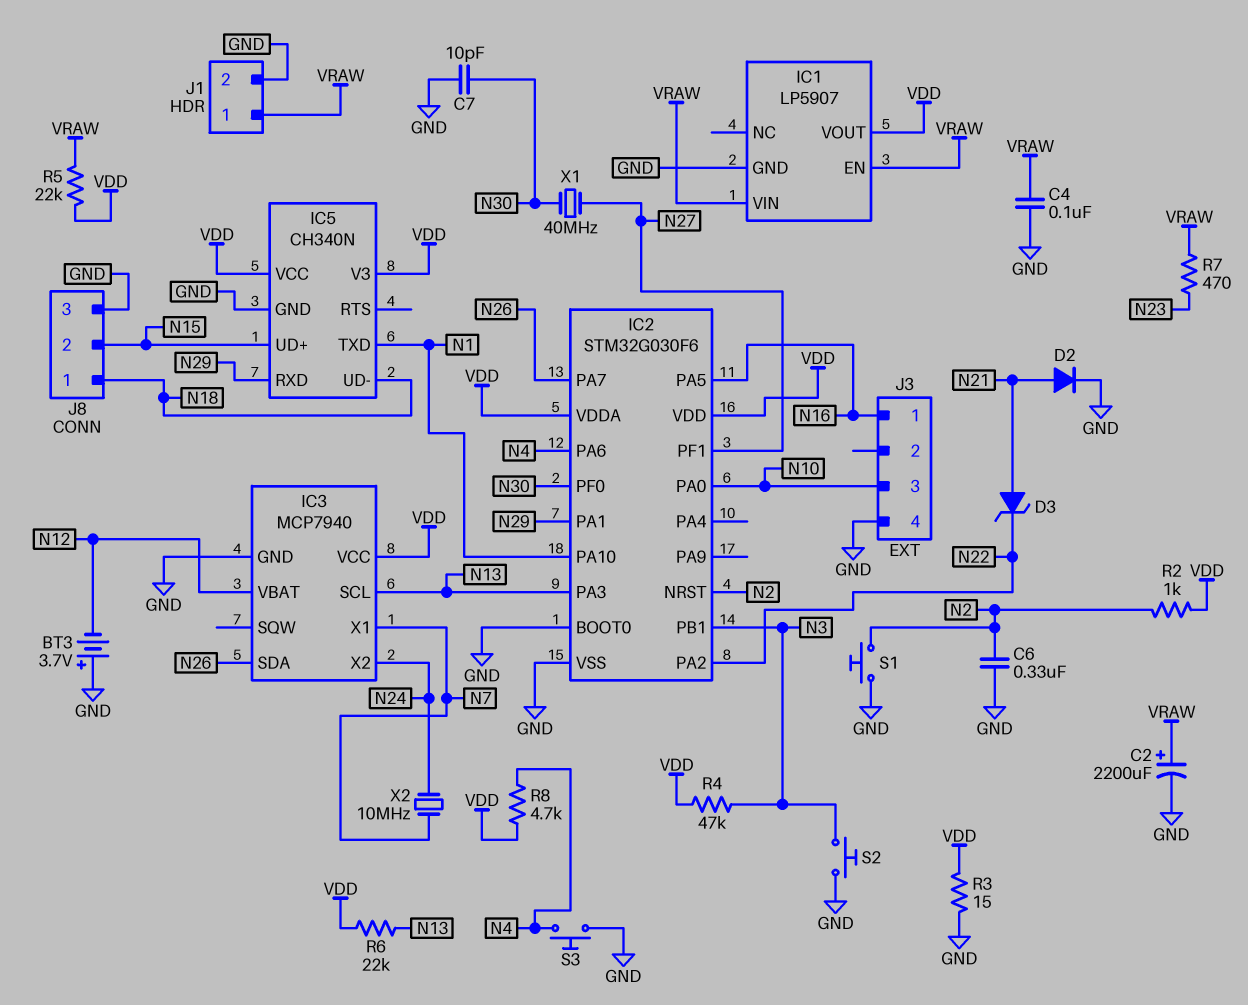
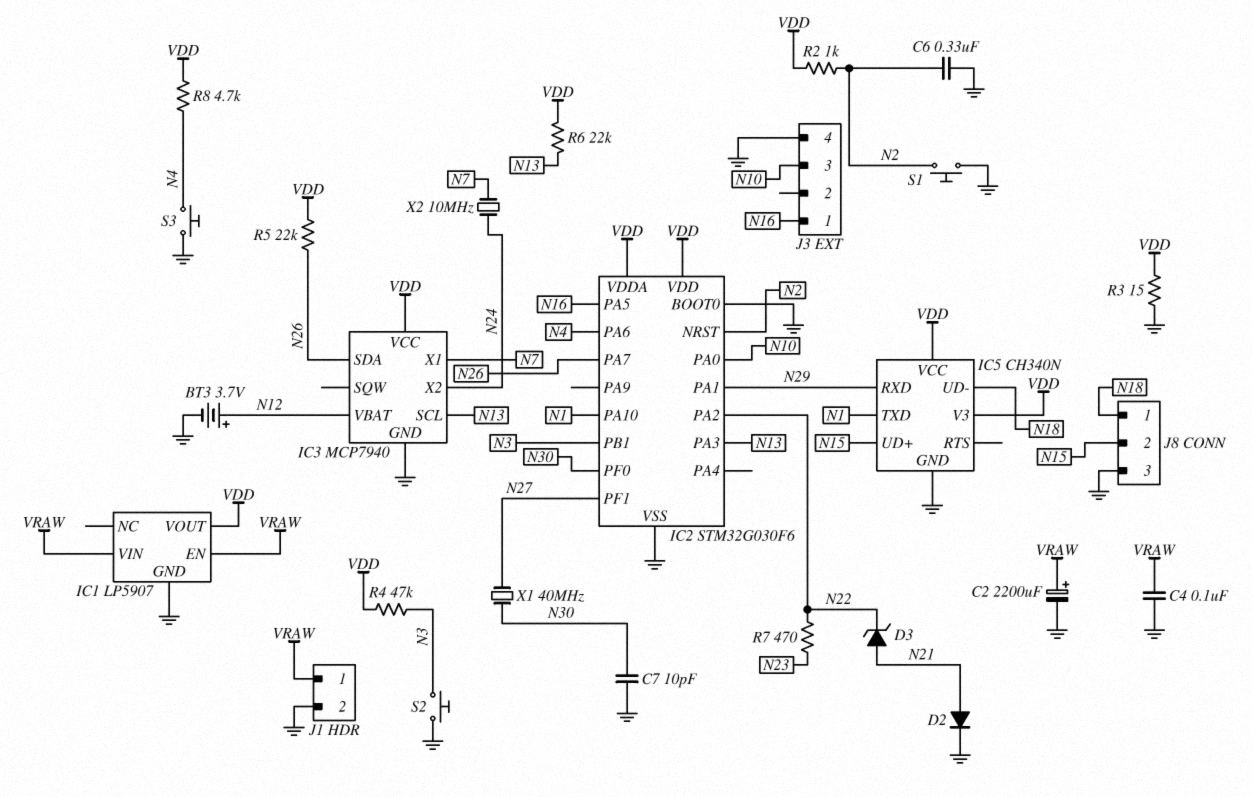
BT3: 3.7V (plus GND, minus N12) -> 3.7V (plus N12, minus GND)
R5: 22k (VDD, VRAW) -> 22k (N26, VDD)
R7: 470 (N23, VRAW) -> 470 (N22, N23)

